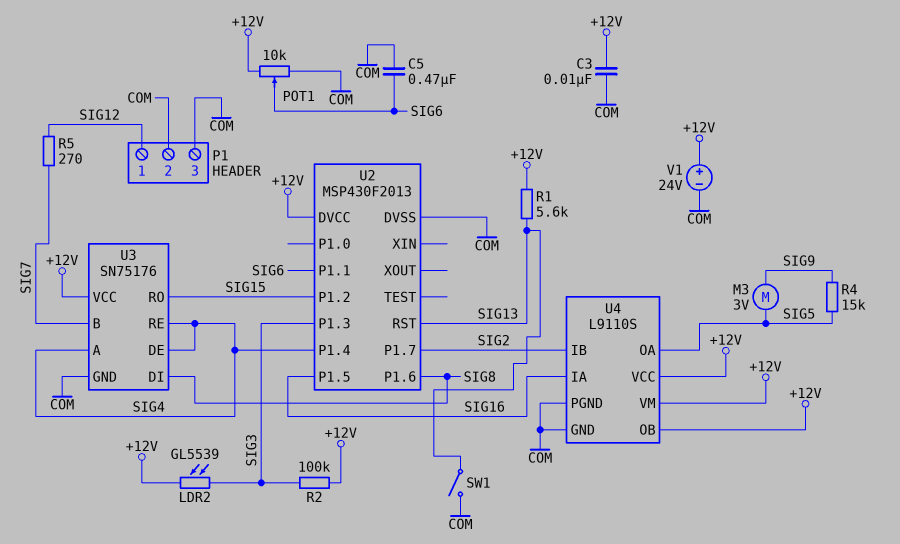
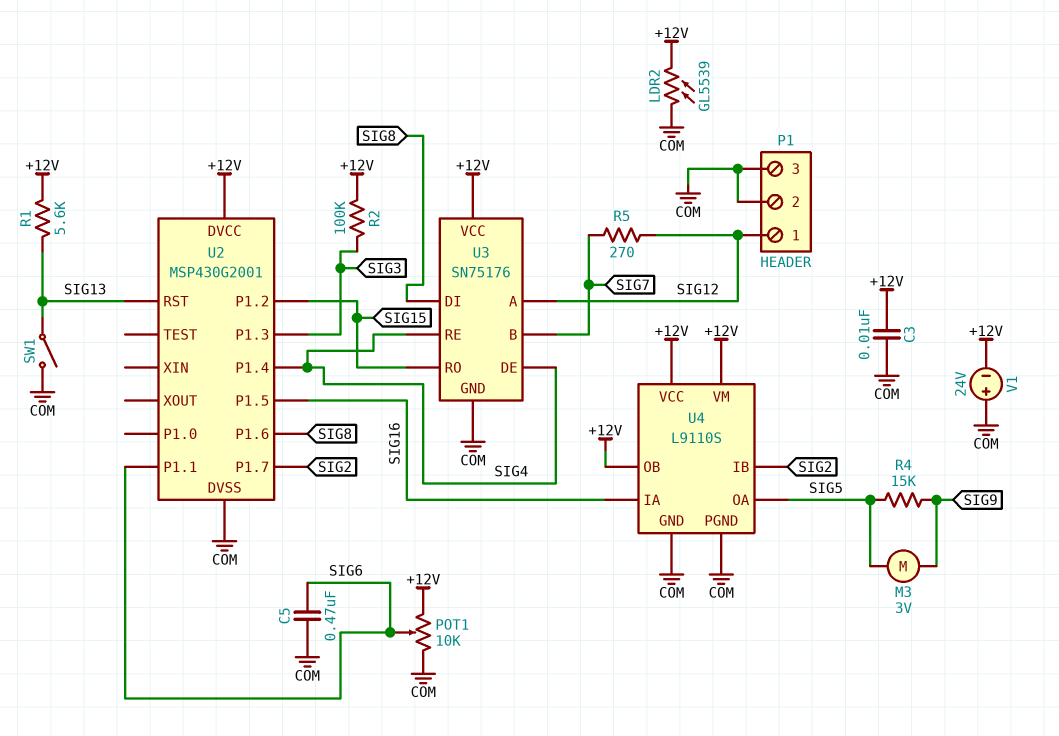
LDR2: GL5539 (+12V, SIG3) -> GL5539 (+12V, COM)
U2: MSP430F2013 -> MSP430G2001
U3 pin A: SIG4 -> SIG12
V1: 24V (plus +12V, minus COM) -> 24V (plus COM, minus +12V)

